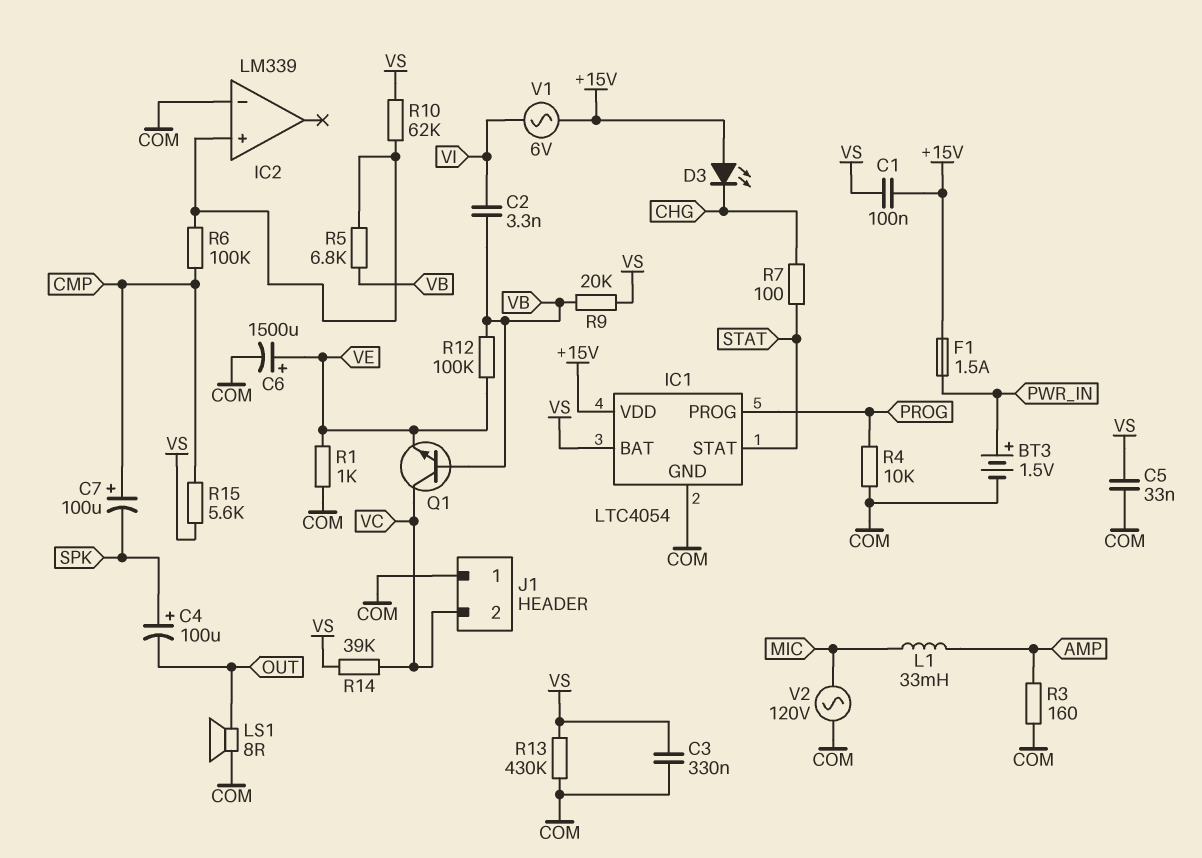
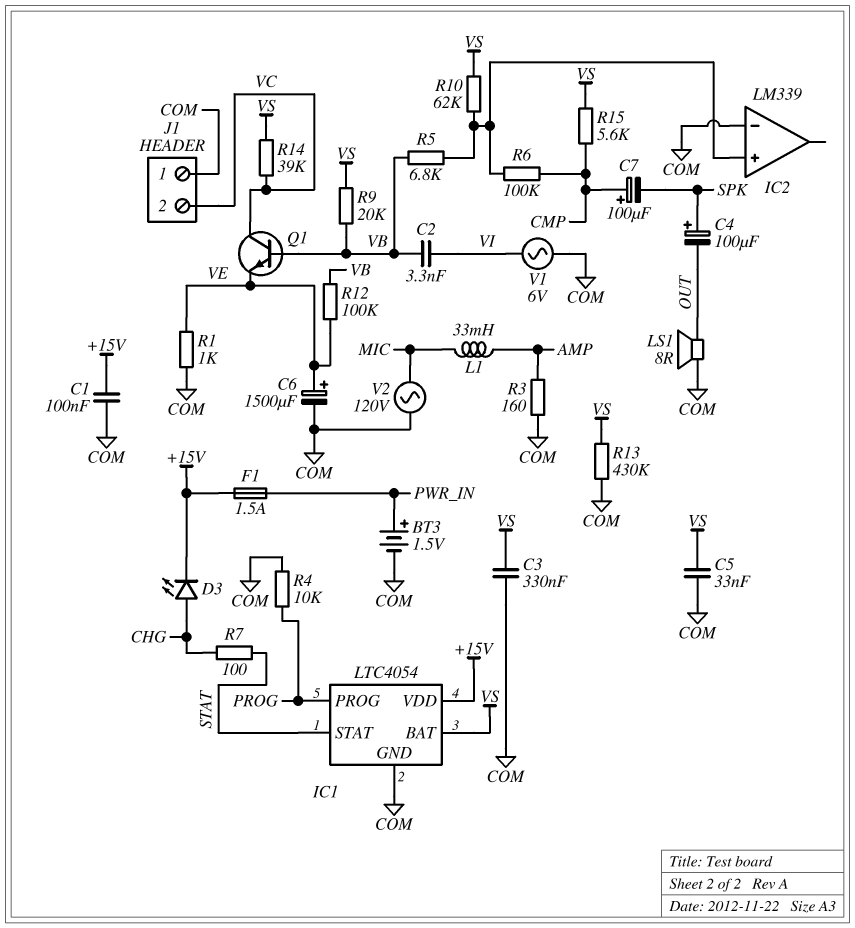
C1: 100nF (+15V, VS) -> 100nF (+15V, COM)
D3: LED (A +15V, K CHG) -> LED (A CHG, K +15V)
V1: AC 6V (+15V, VI) -> AC 6V (COM, VI)

